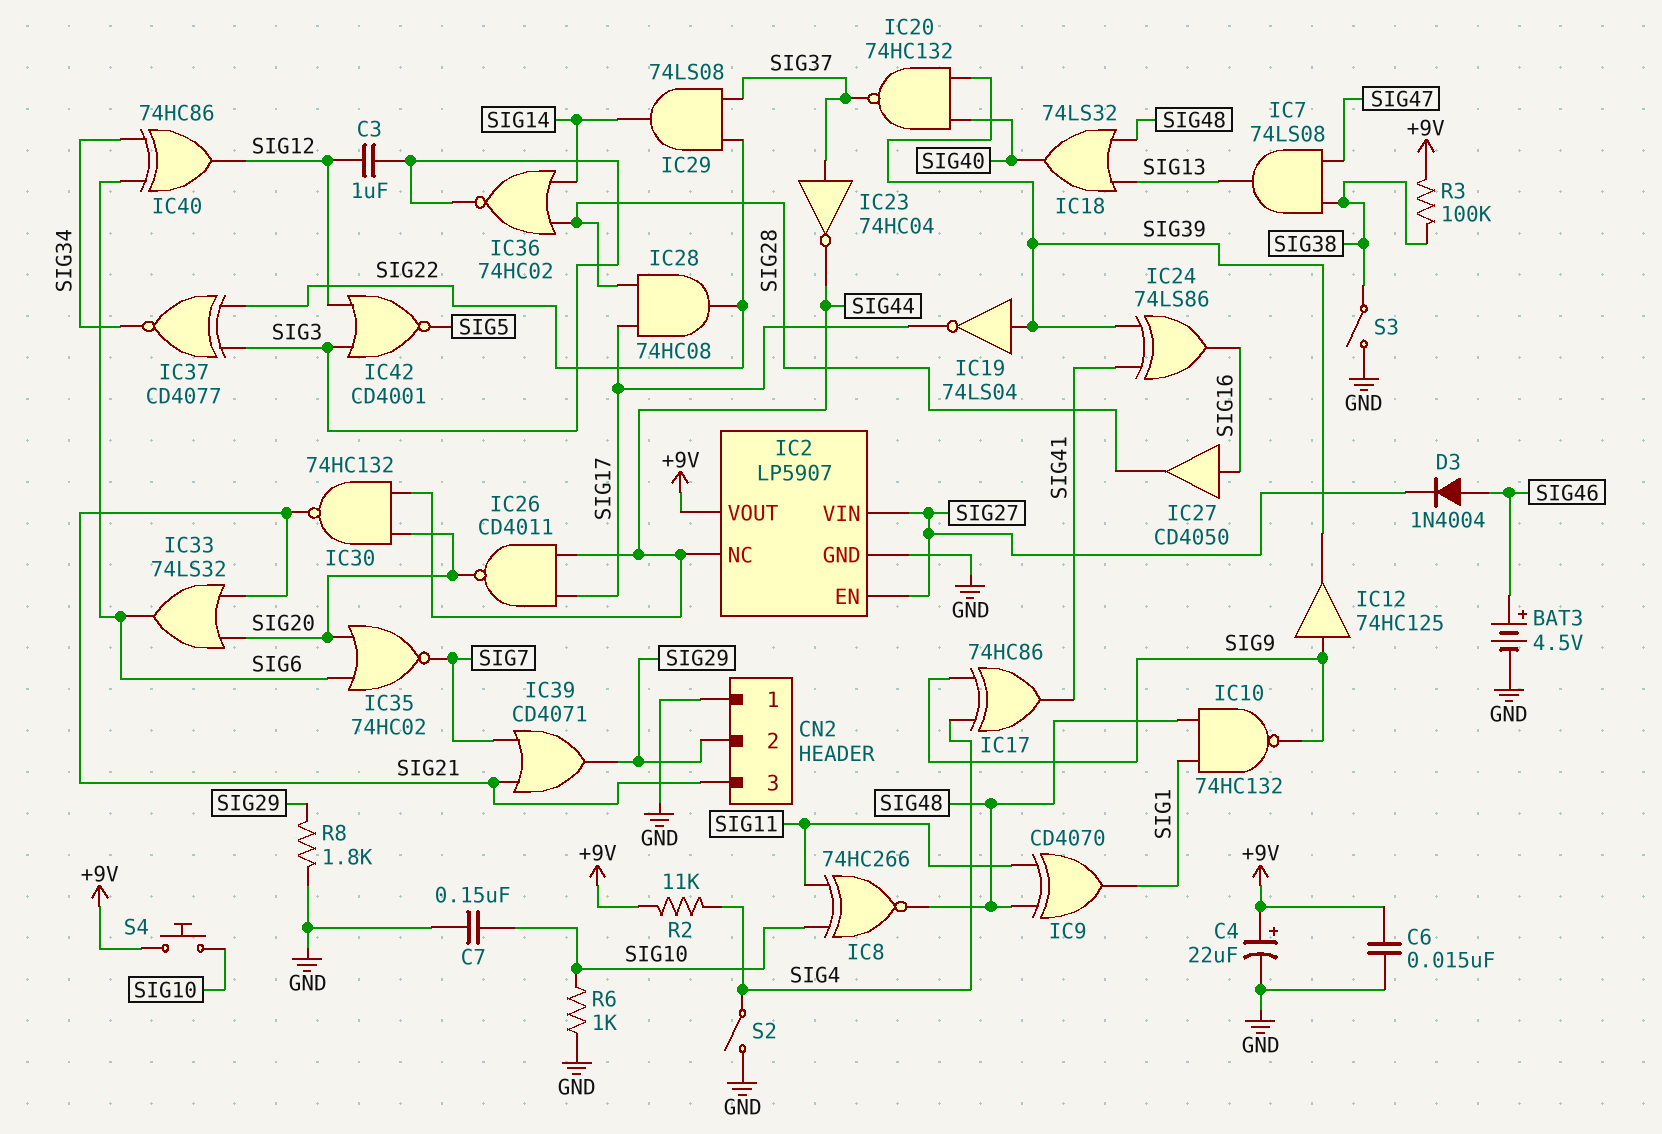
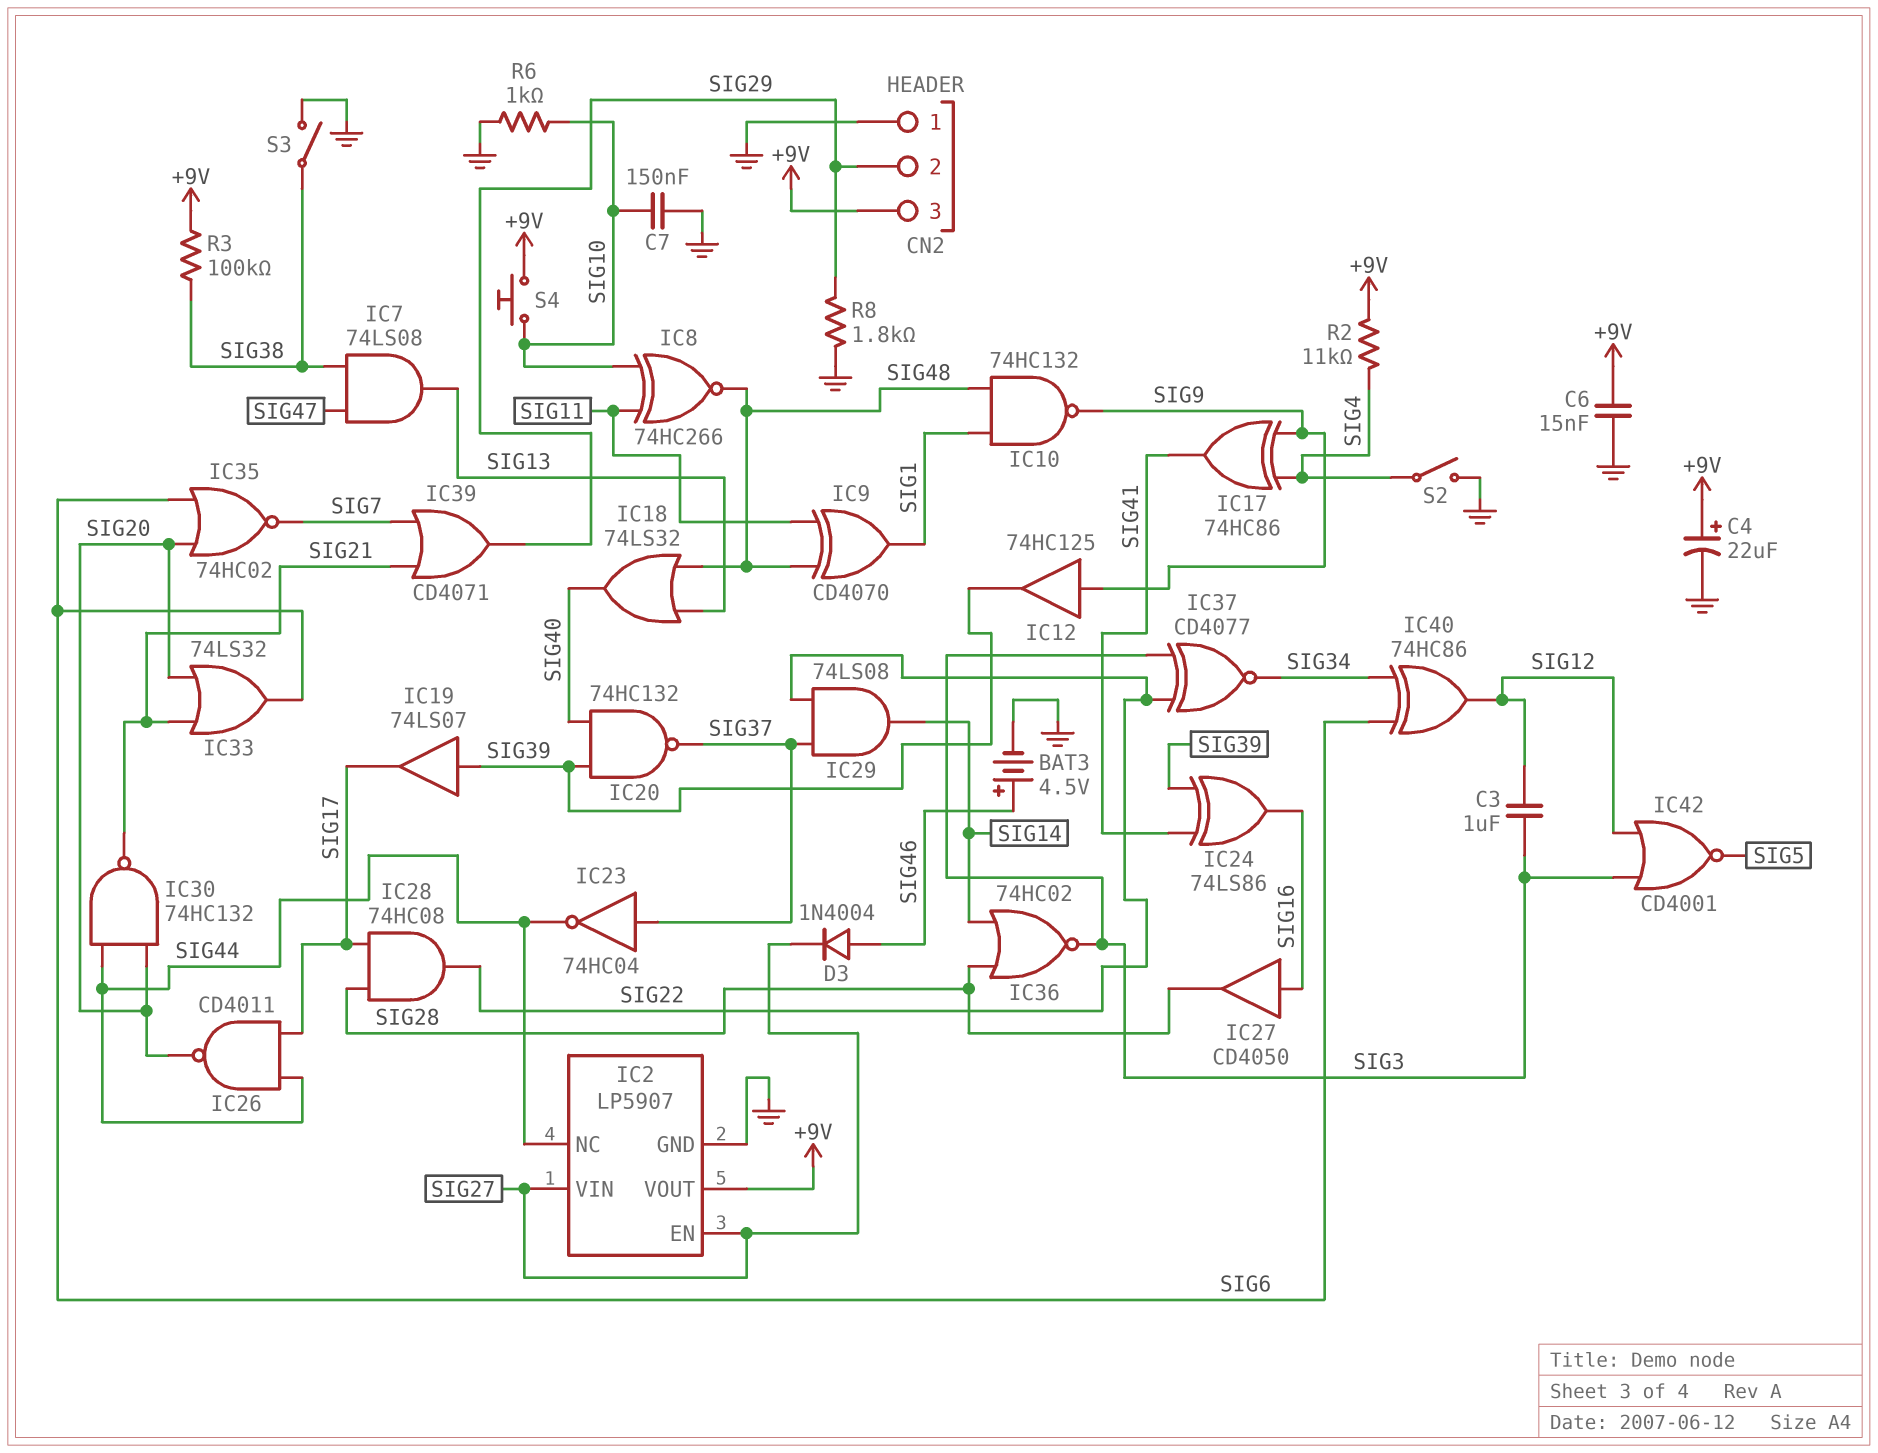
CN2 pin 3: SIG21 -> +9V
IC19: NOT 74LS04 (in SIG39, out SIG17) -> buffer 74LS07 (in SIG39, out SIG17)

